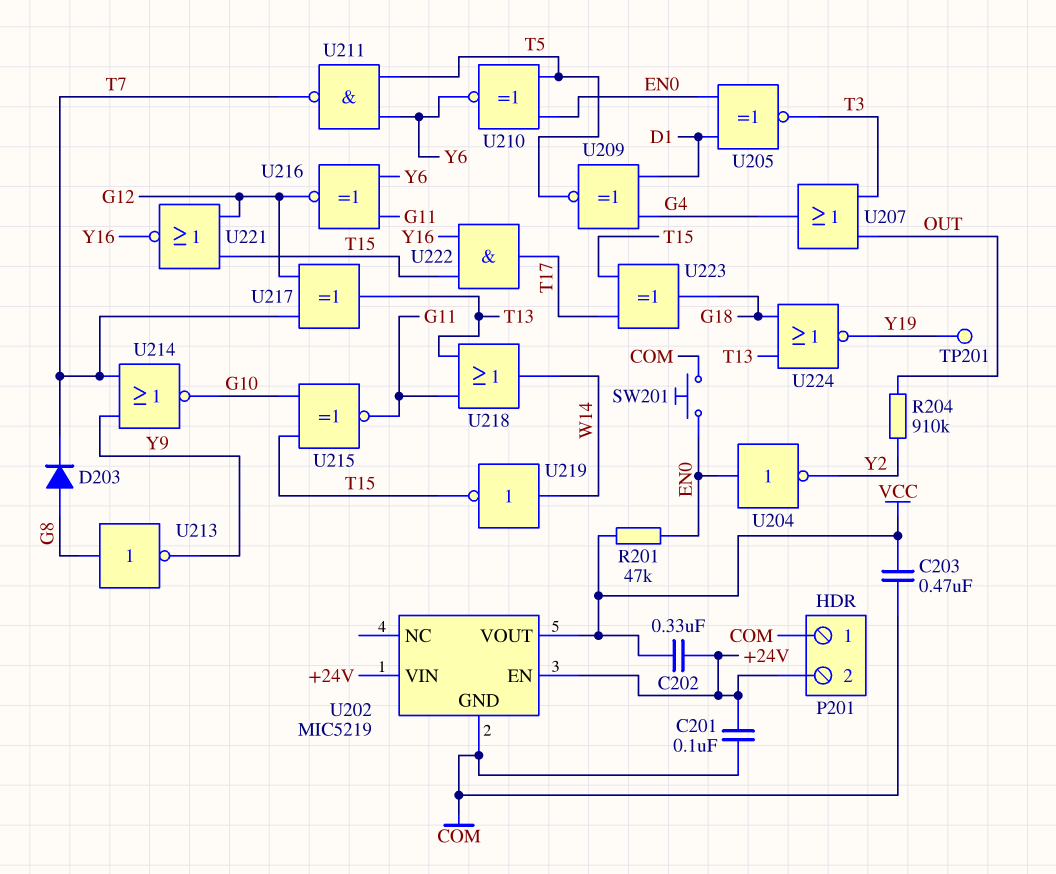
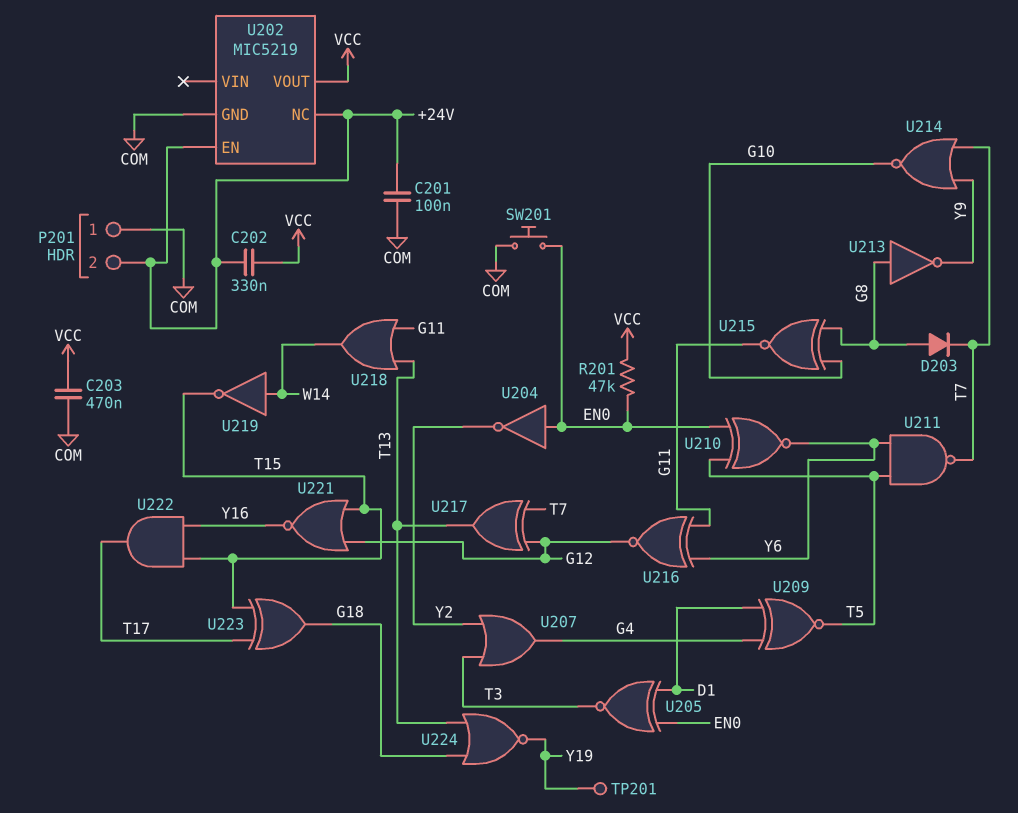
R204: 910k (OUT, Y2) -> none
U202 pin NC: none -> +24V
U202 pin VIN: +24V -> none
U207: OR (in OUT, in T3, out G4) -> OR (in T3, in Y2, out G4)
U215: XNOR (in G10, in T15, out G11) -> XNOR (in G8, in G10, out G11)

